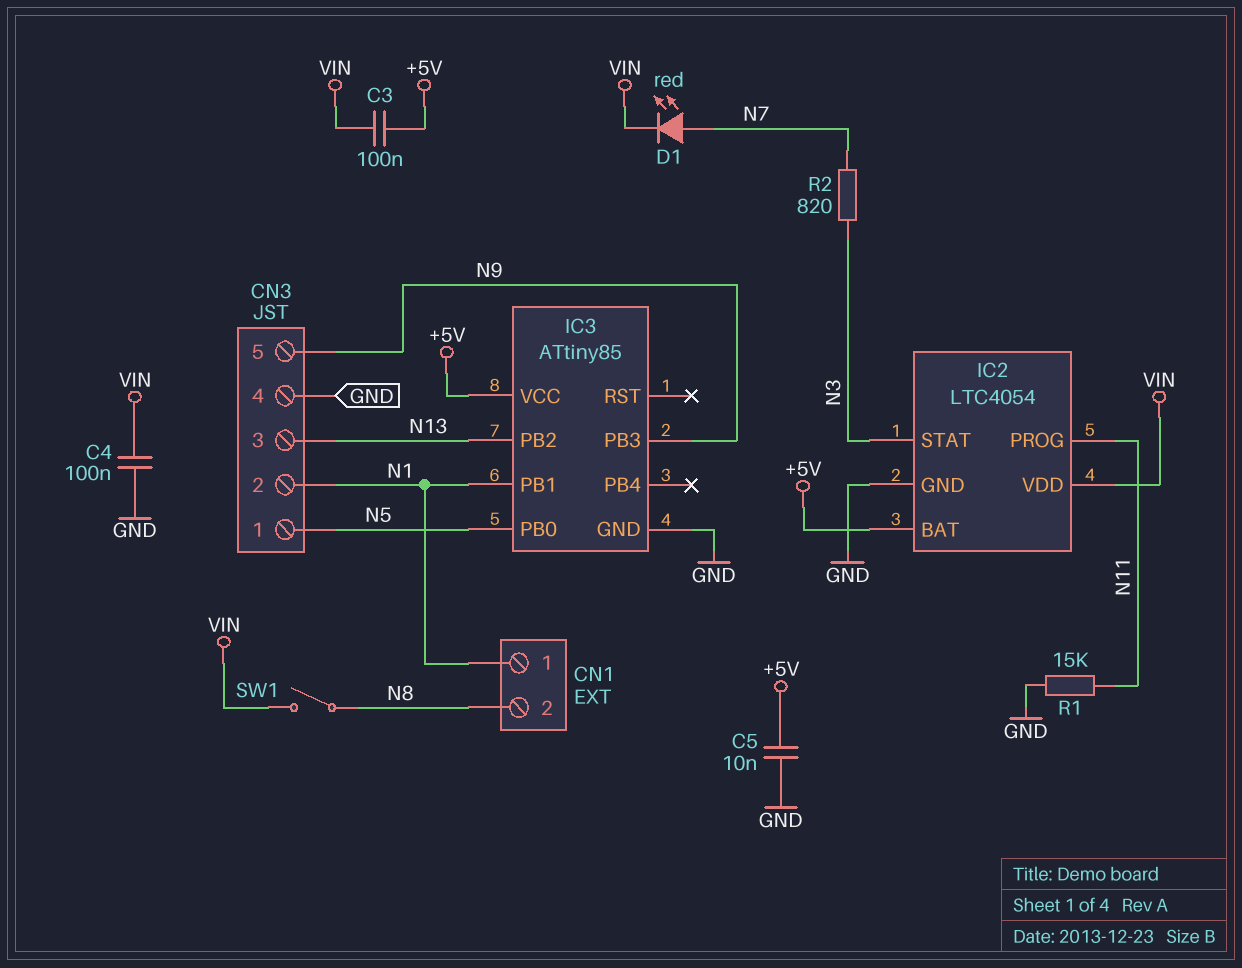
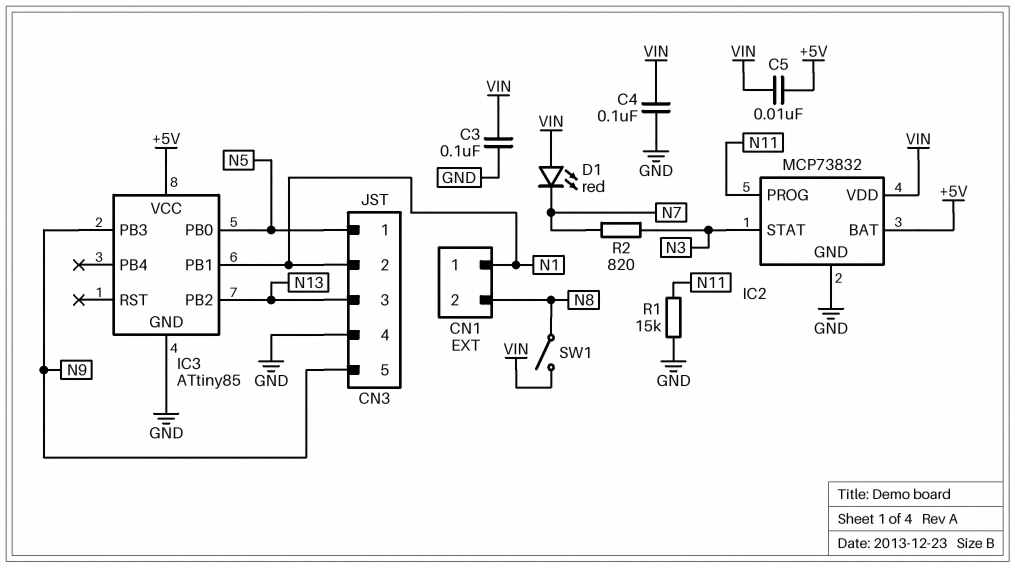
C3: 100nF (+5V, VIN) -> 100nF (GND, VIN)
C5: 10nF (+5V, GND) -> 10nF (+5V, VIN)
D1: LED red (A N7, K VIN) -> LED red (A VIN, K N7)
IC2: LTC4054 -> MCP73832

